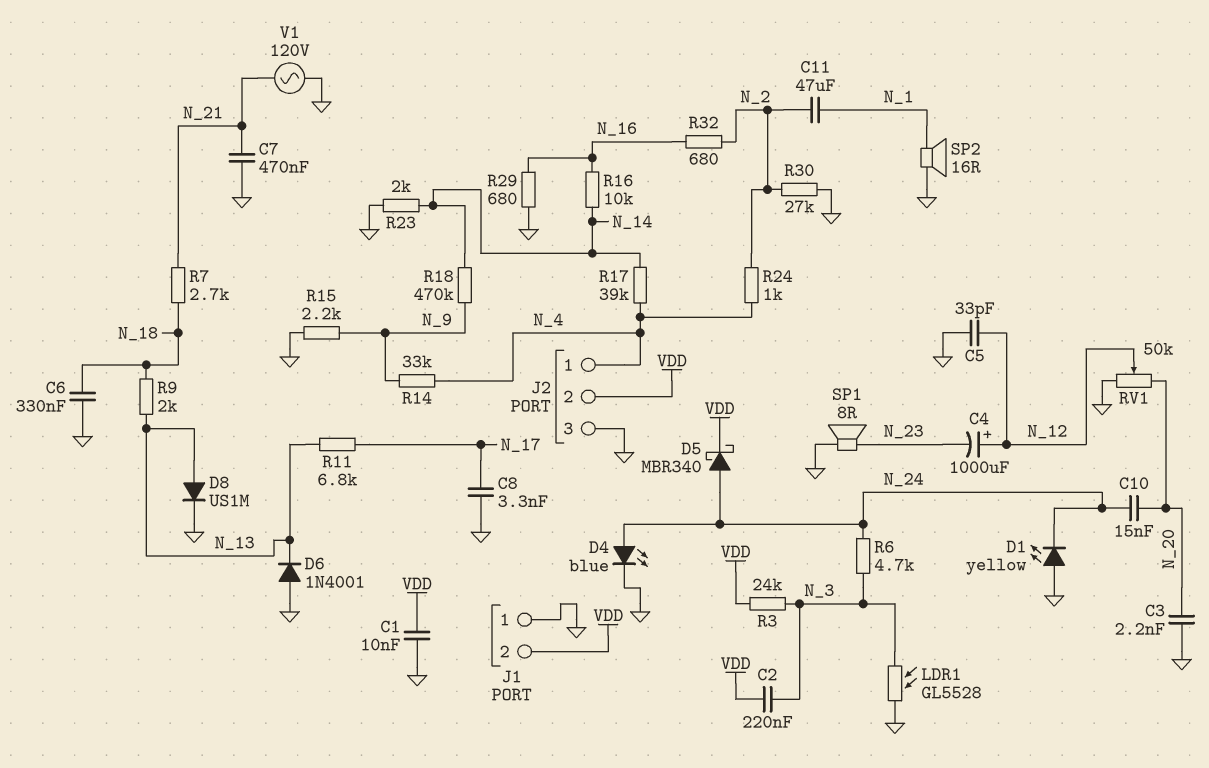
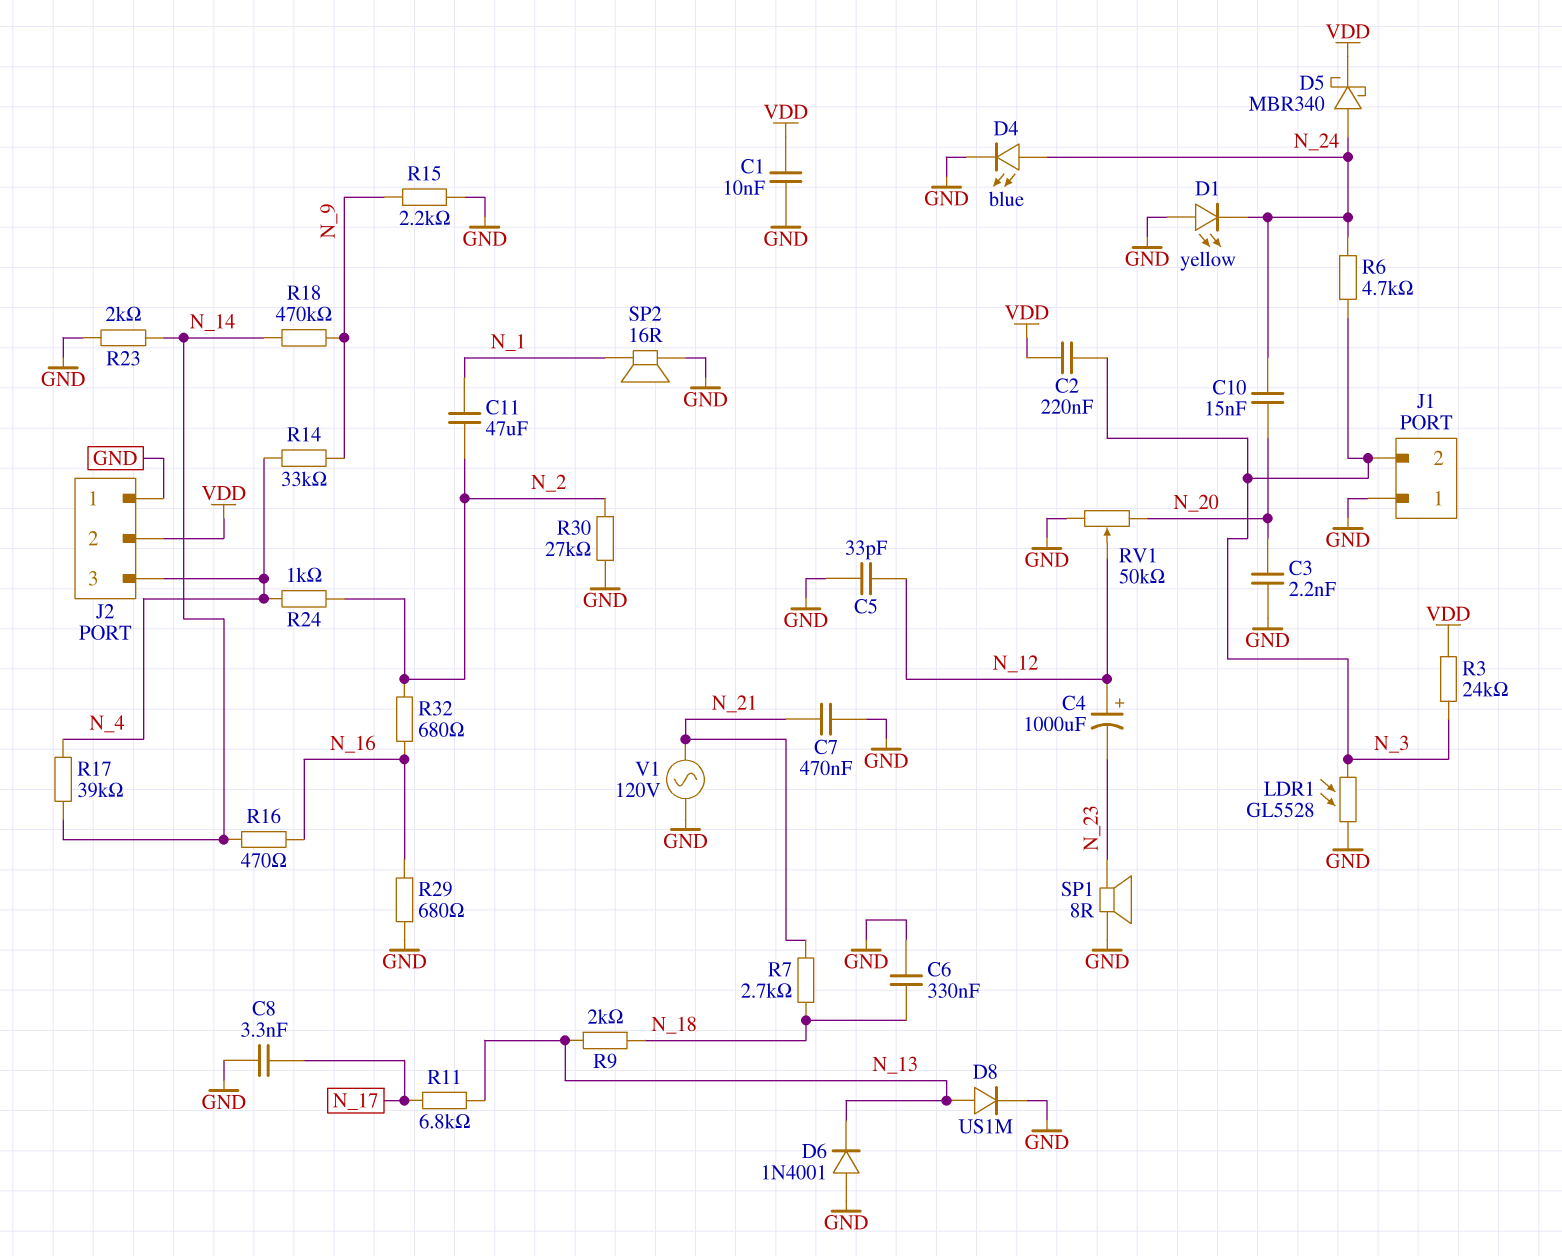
J1 pin 2: VDD -> N_3
J2 pin 1: N_4 -> GND
J2 pin 3: GND -> N_4
R16: 10k (N_14, N_16) -> 470 (N_14, N_16)

